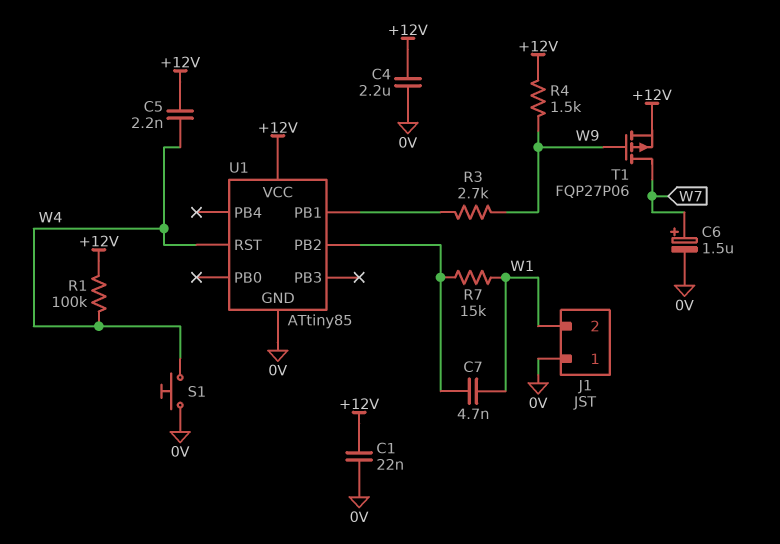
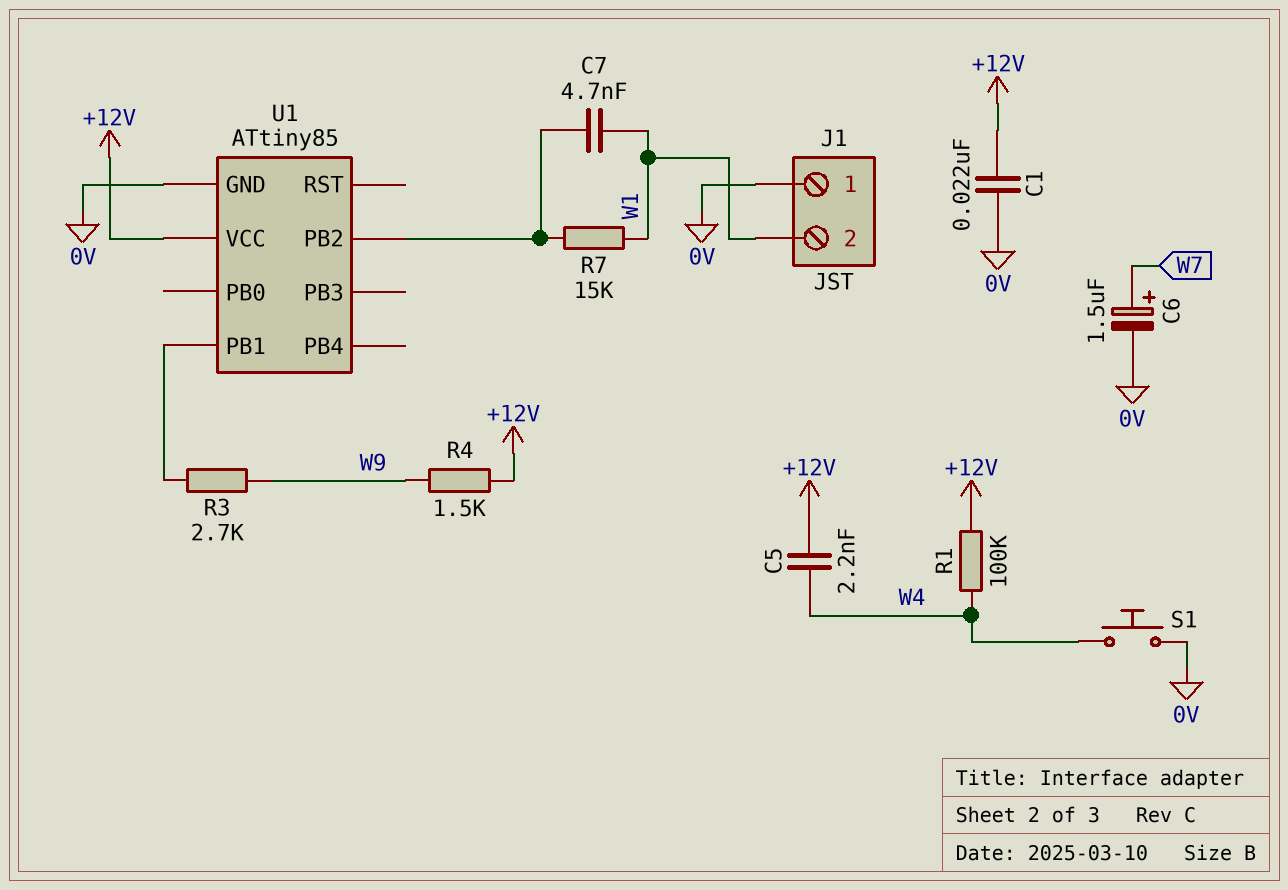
C4: 2.2uF (+12V, 0V) -> none
T1: PMOS FQP27P06 (G W9, D W7, S +12V) -> none
U1 pin RST: W4 -> none

